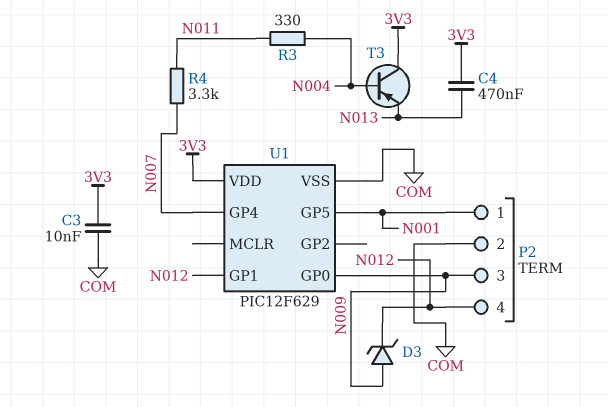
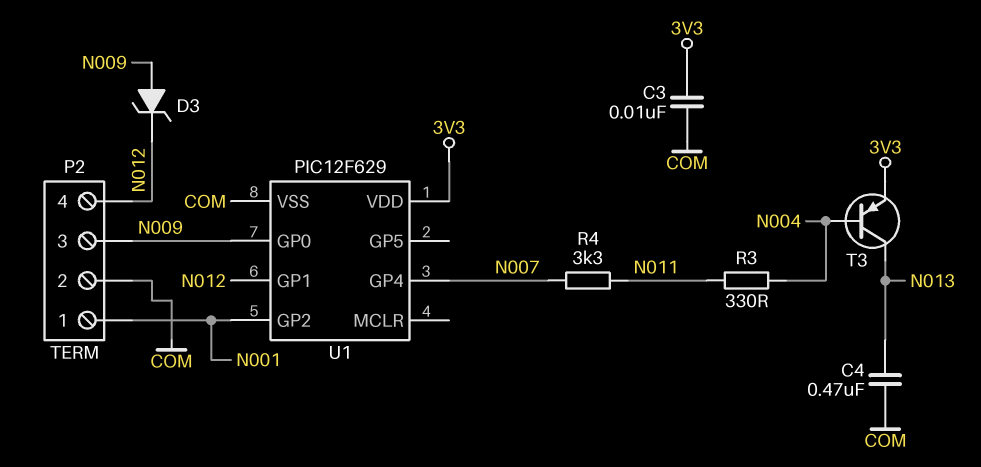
C4: 470nF (3V3, N013) -> 470nF (COM, N013)
T3: PNP (B N004, C 3V3, E N013) -> PNP (B N004, C N013, E 3V3)
U1 pin GP2: none -> N001
U1 pin GP5: N001 -> none

